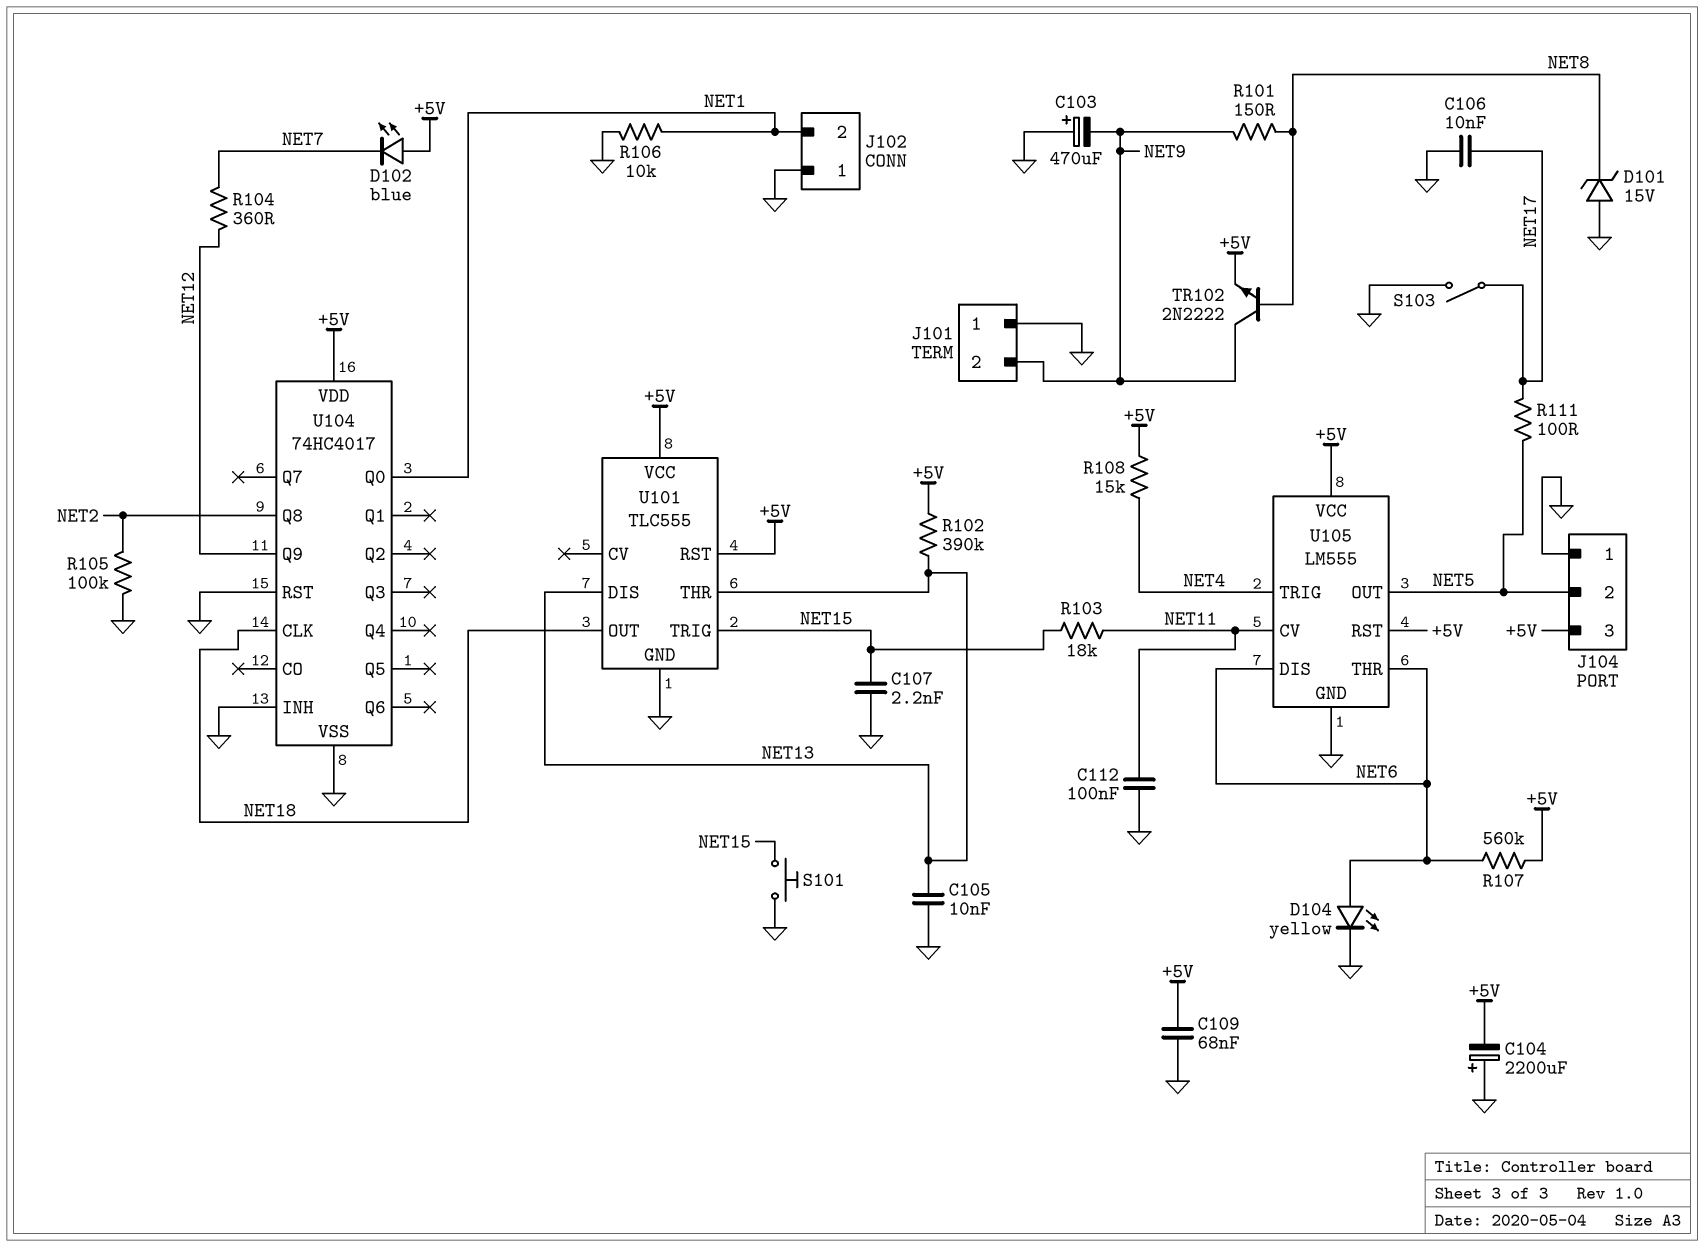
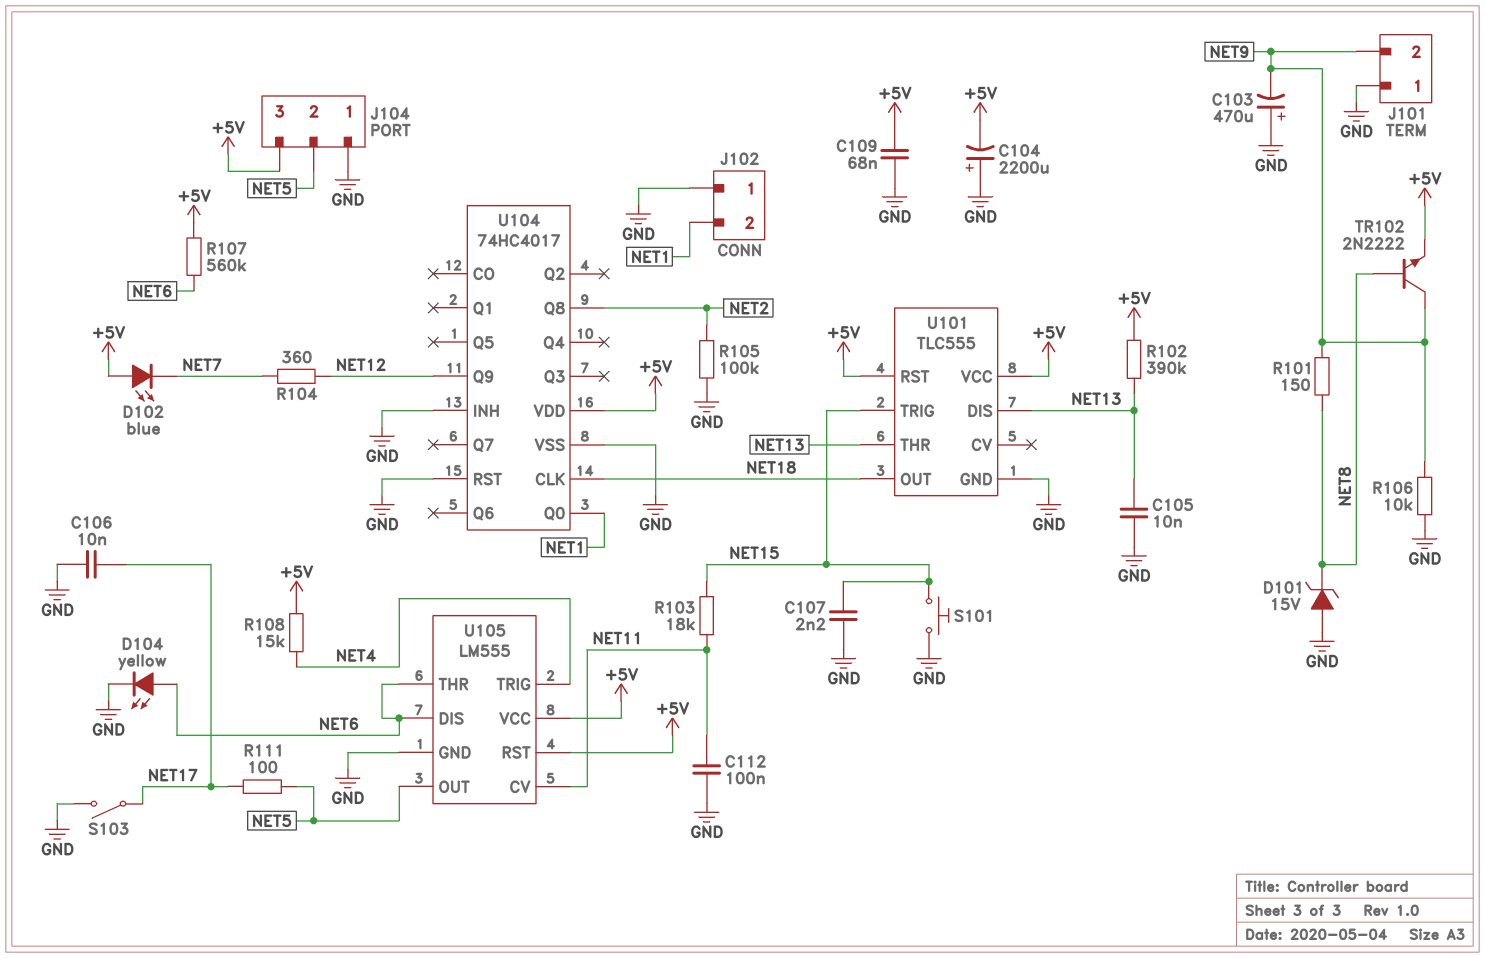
R106: 10k (GND, NET1) -> 10k (GND, NET9)

